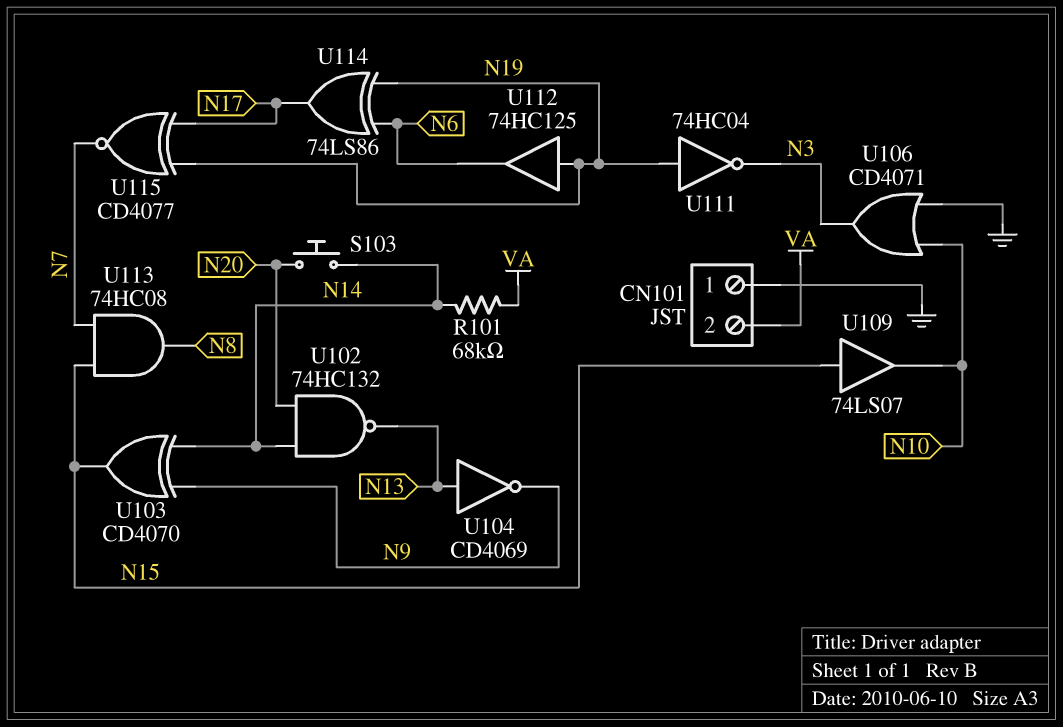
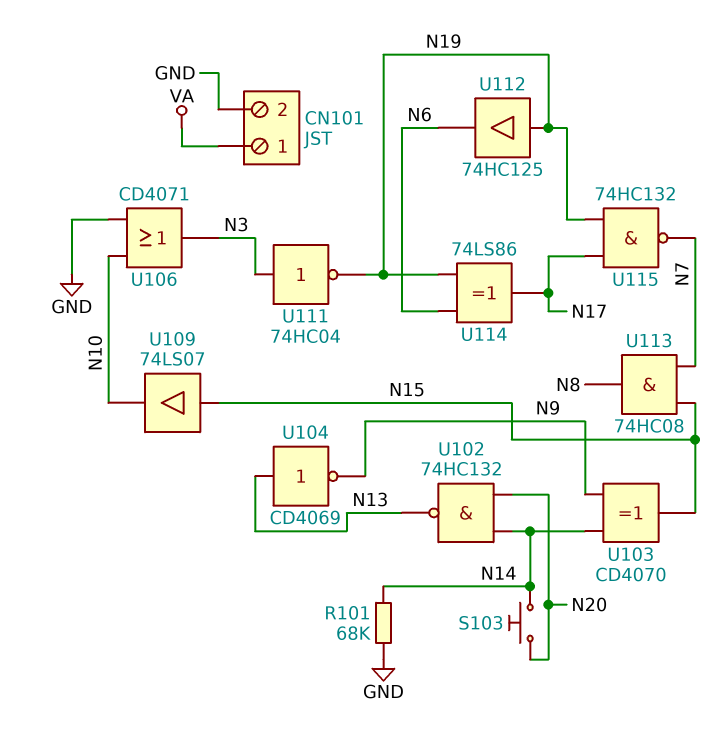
CN101 pin 1: GND -> VA
CN101 pin 2: VA -> GND
R101: 68k (N14, VA) -> 68k (GND, N14)
U111: NOT 74HC04 (in N19, out N3) -> NOT 74HC04 (in N3, out N19)
U115: XNOR CD4077 (in N17, in N19, out N7) -> NAND 74HC132 (in N17, in N19, out N7)

